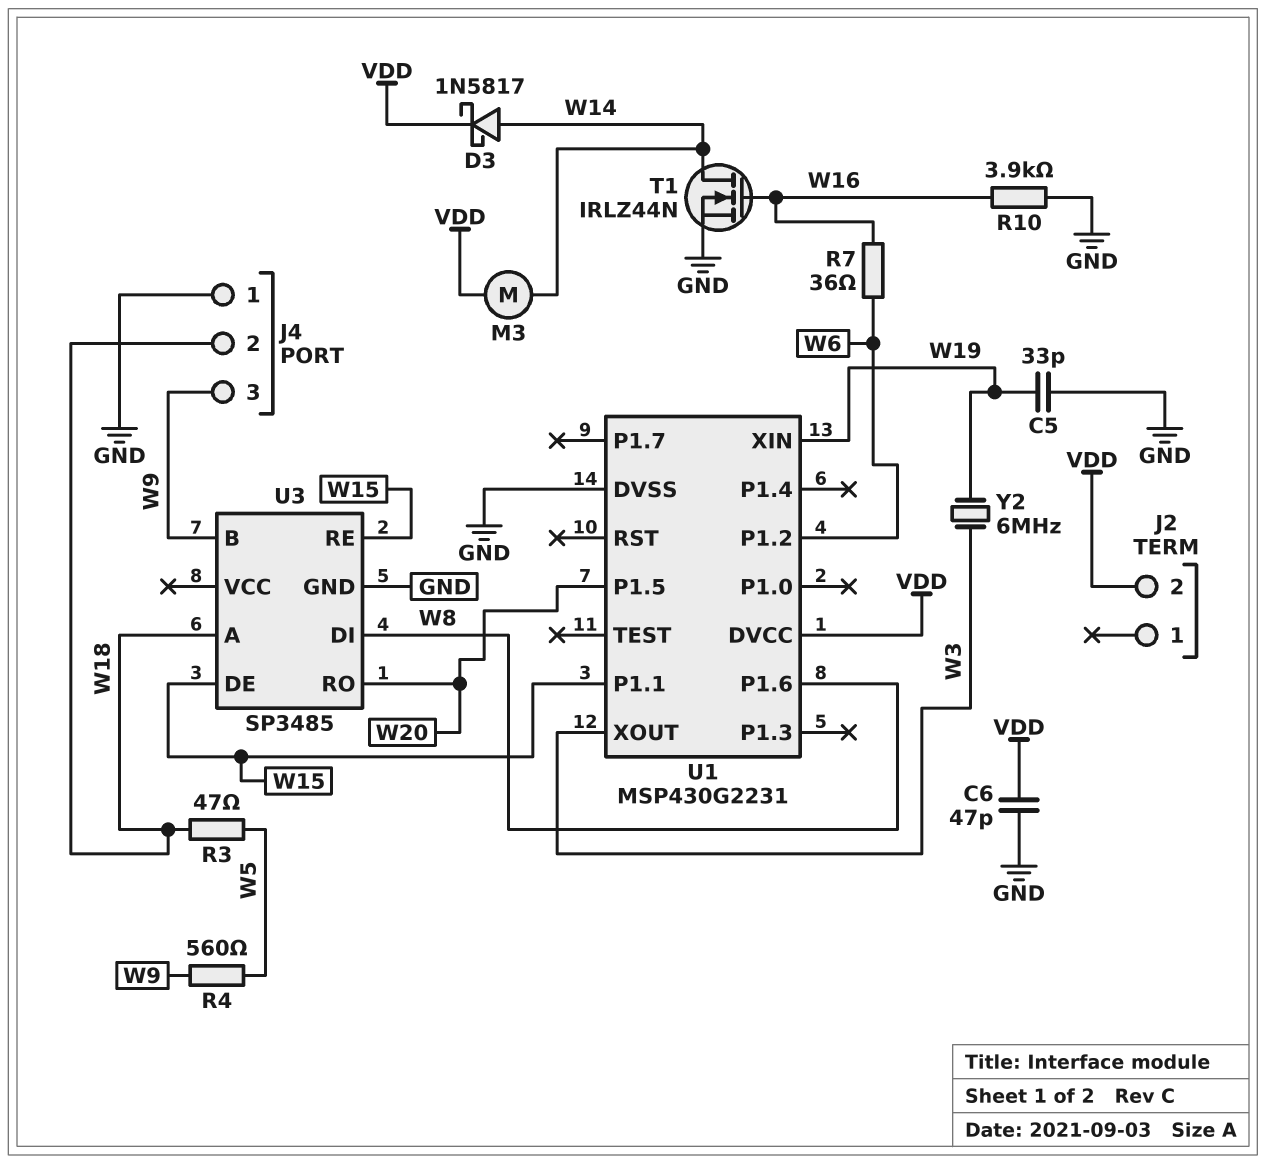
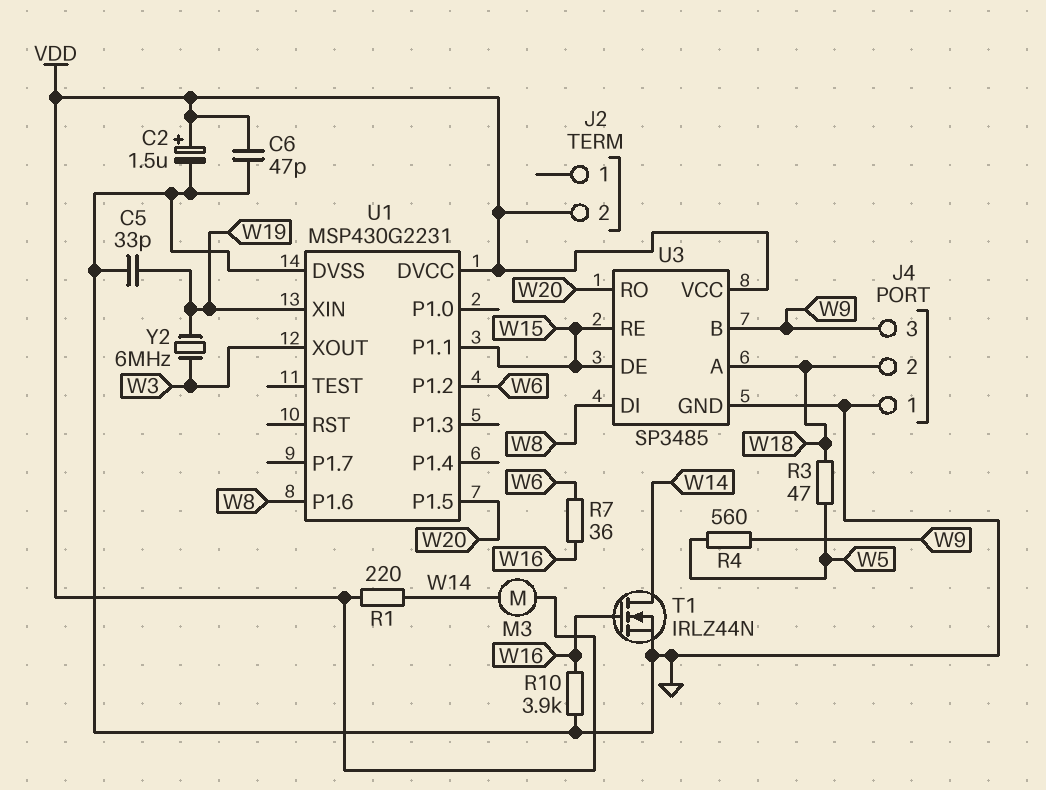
C2: none -> 1.5uF (plus VDD, minus GND)
D3: schottky 1N5817 (A W14, K VDD) -> none
R1: none -> 220 (VDD, W14)
U3 pin VCC: none -> VDD

